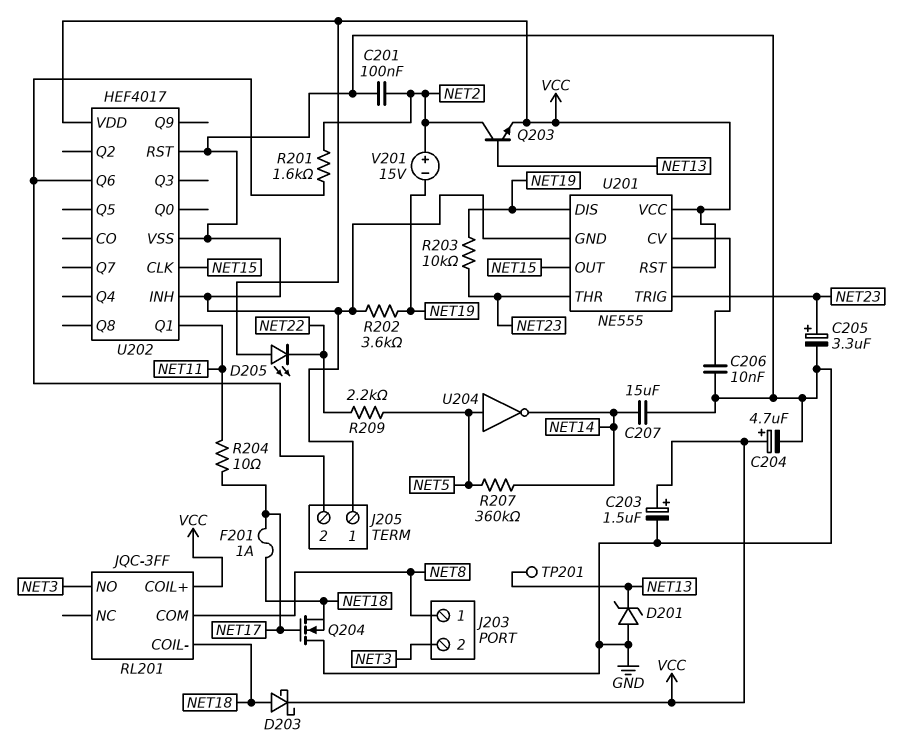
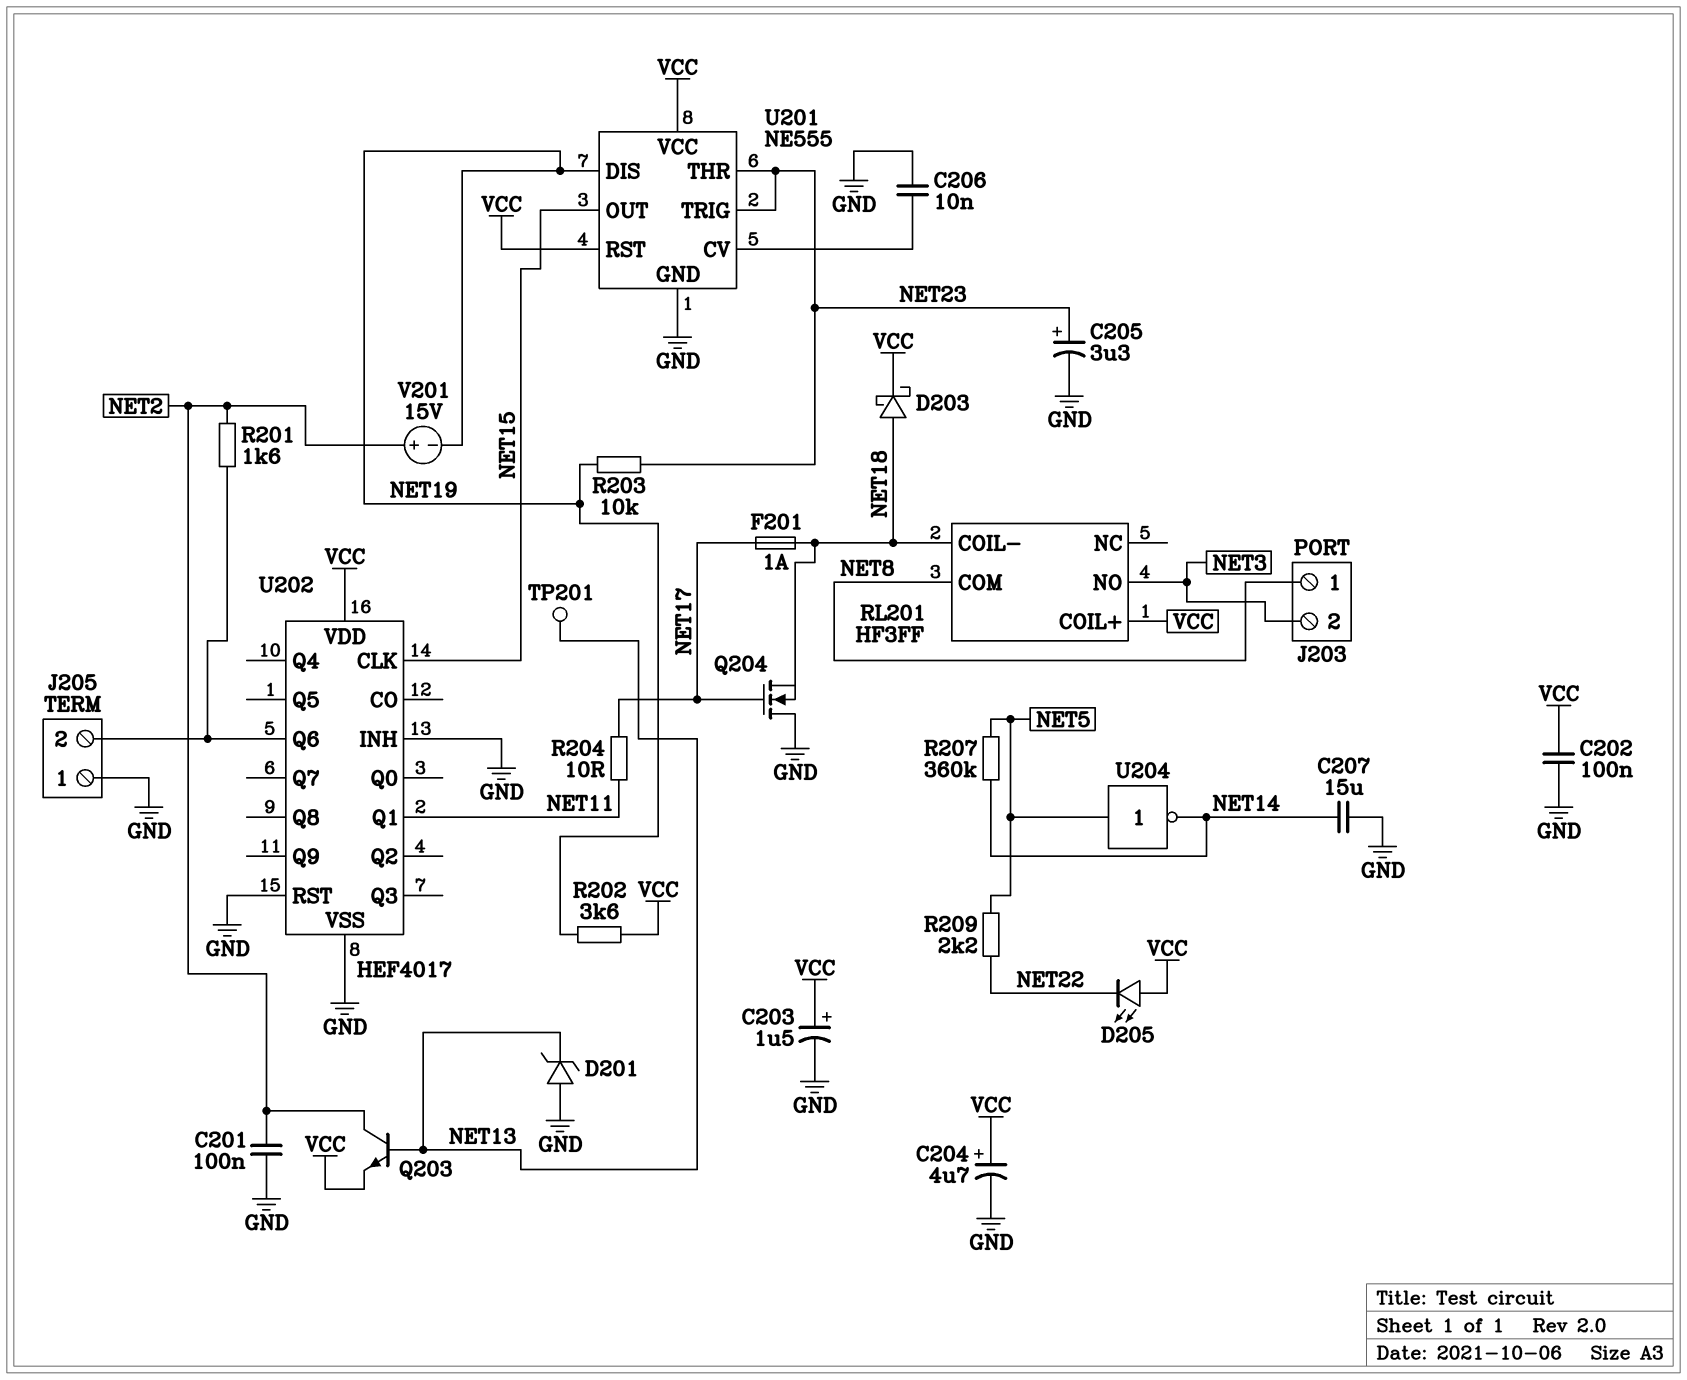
C202: none -> 100nF (GND, VCC)
R202: 3.6k (GND, NET19) -> 3.6k (NET19, VCC)
RL201: JQC-3FF -> HF3FF

